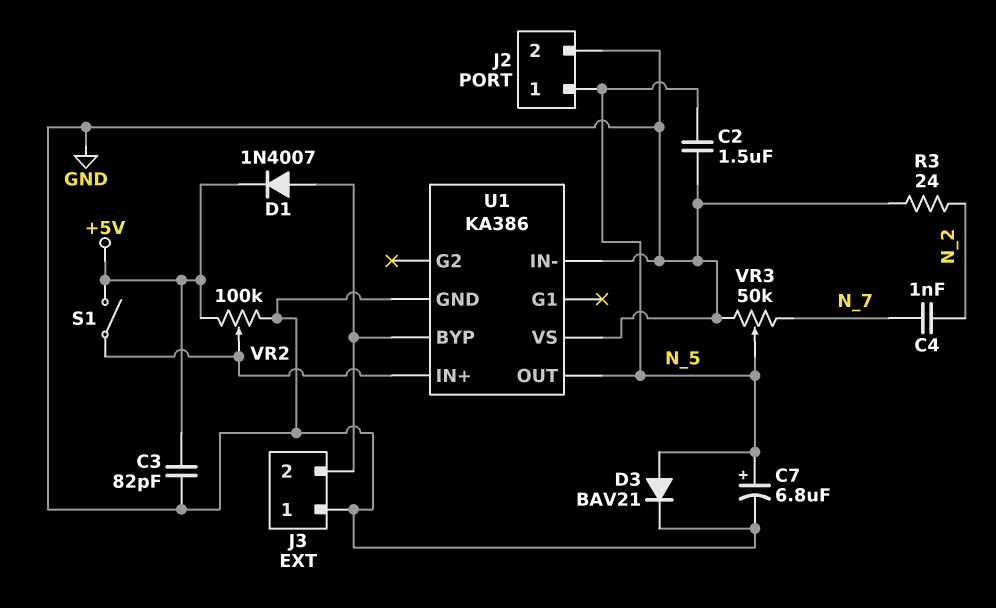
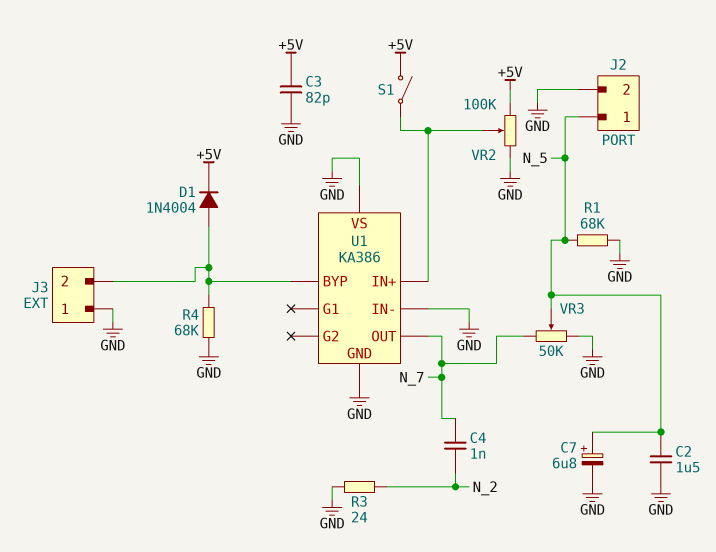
D1: diode 1N4007 (A J3/2, K +5V) -> diode 1N4004 (A J3/2, K +5V)
D3: diode BAV21 (A N_5, K GND) -> none
R1: none -> 68k (GND, N_5)
R4: none -> 68k (GND, J3/2)
U1 pin OUT: N_5 -> N_7

